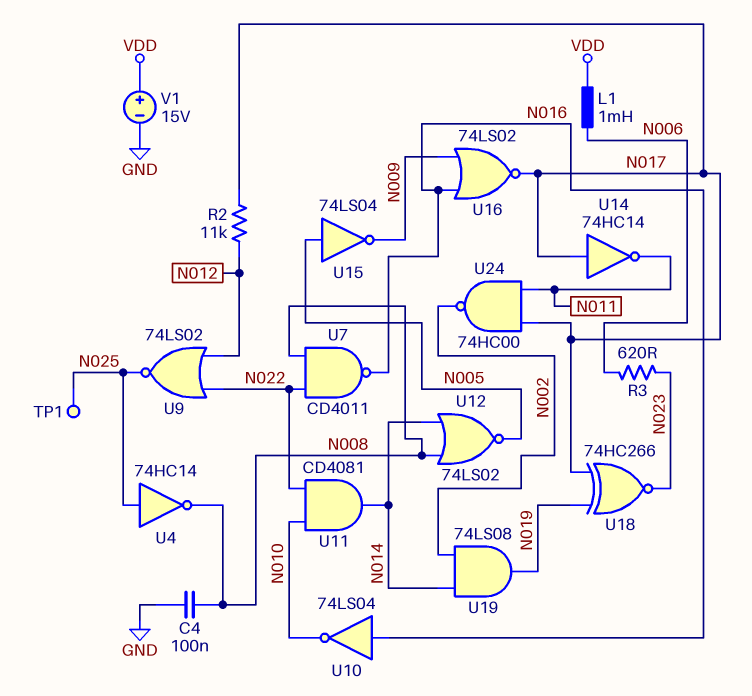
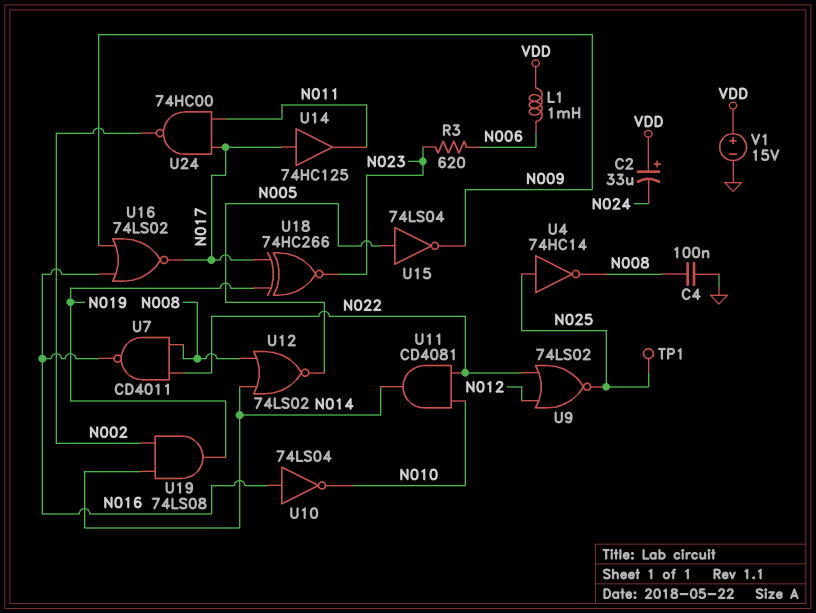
C2: none -> 33uF (plus VDD, minus N024)
R2: 11k (N012, N017) -> none
U14: NOT 74HC14 (in N017, out N011) -> buffer 74HC125 (in N017, out N011)

